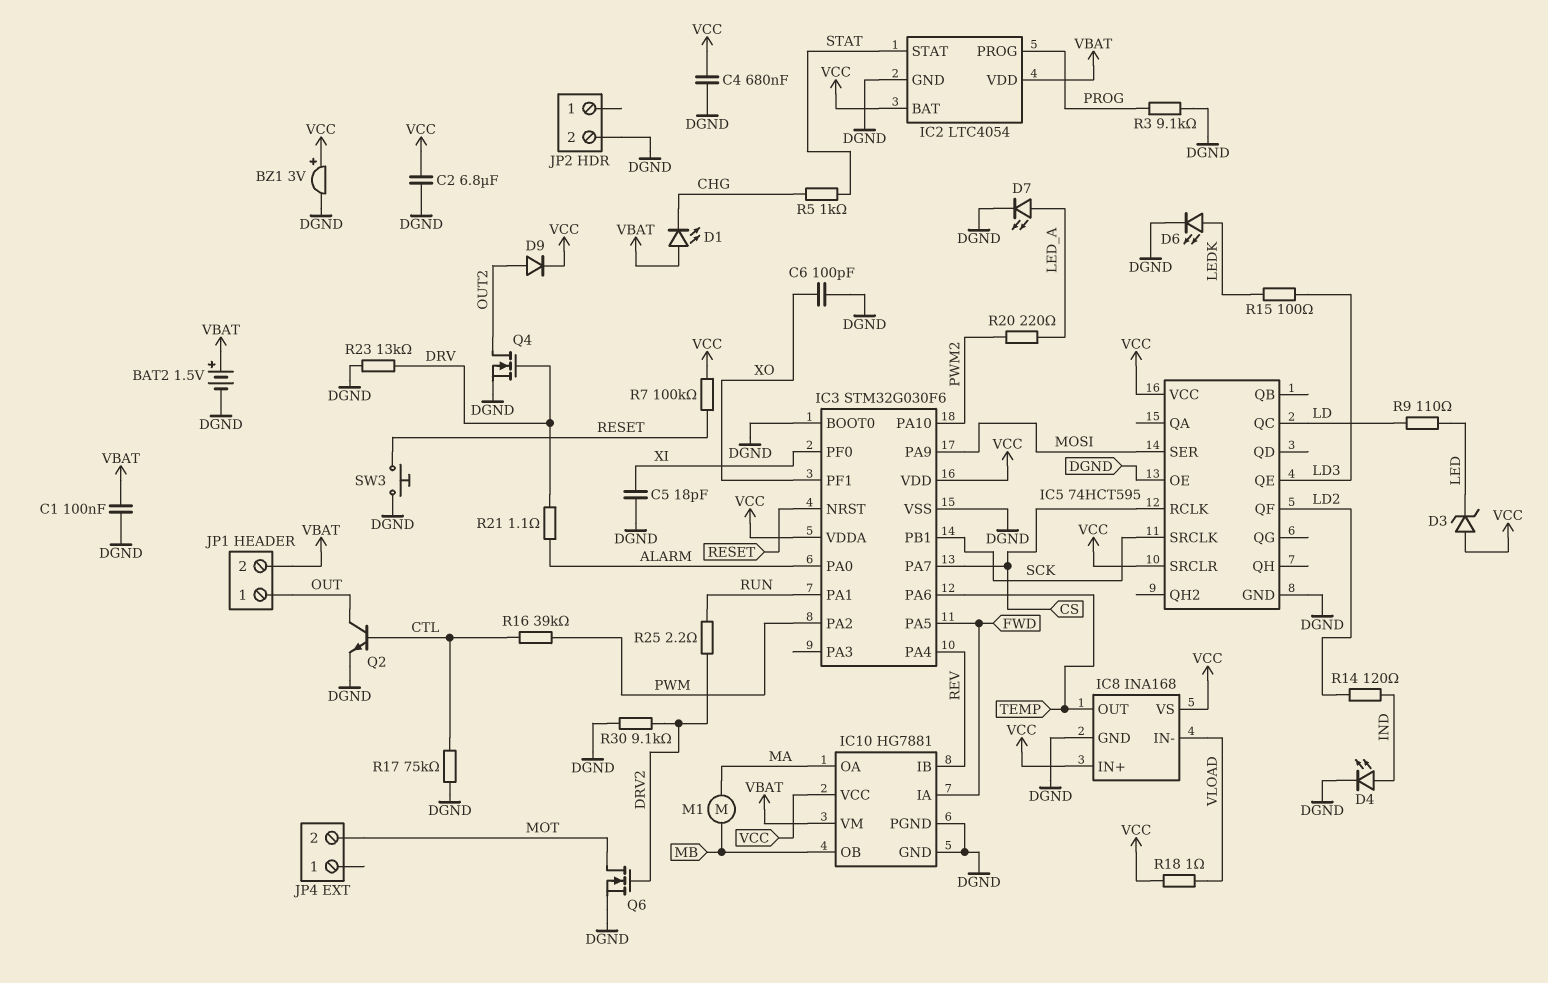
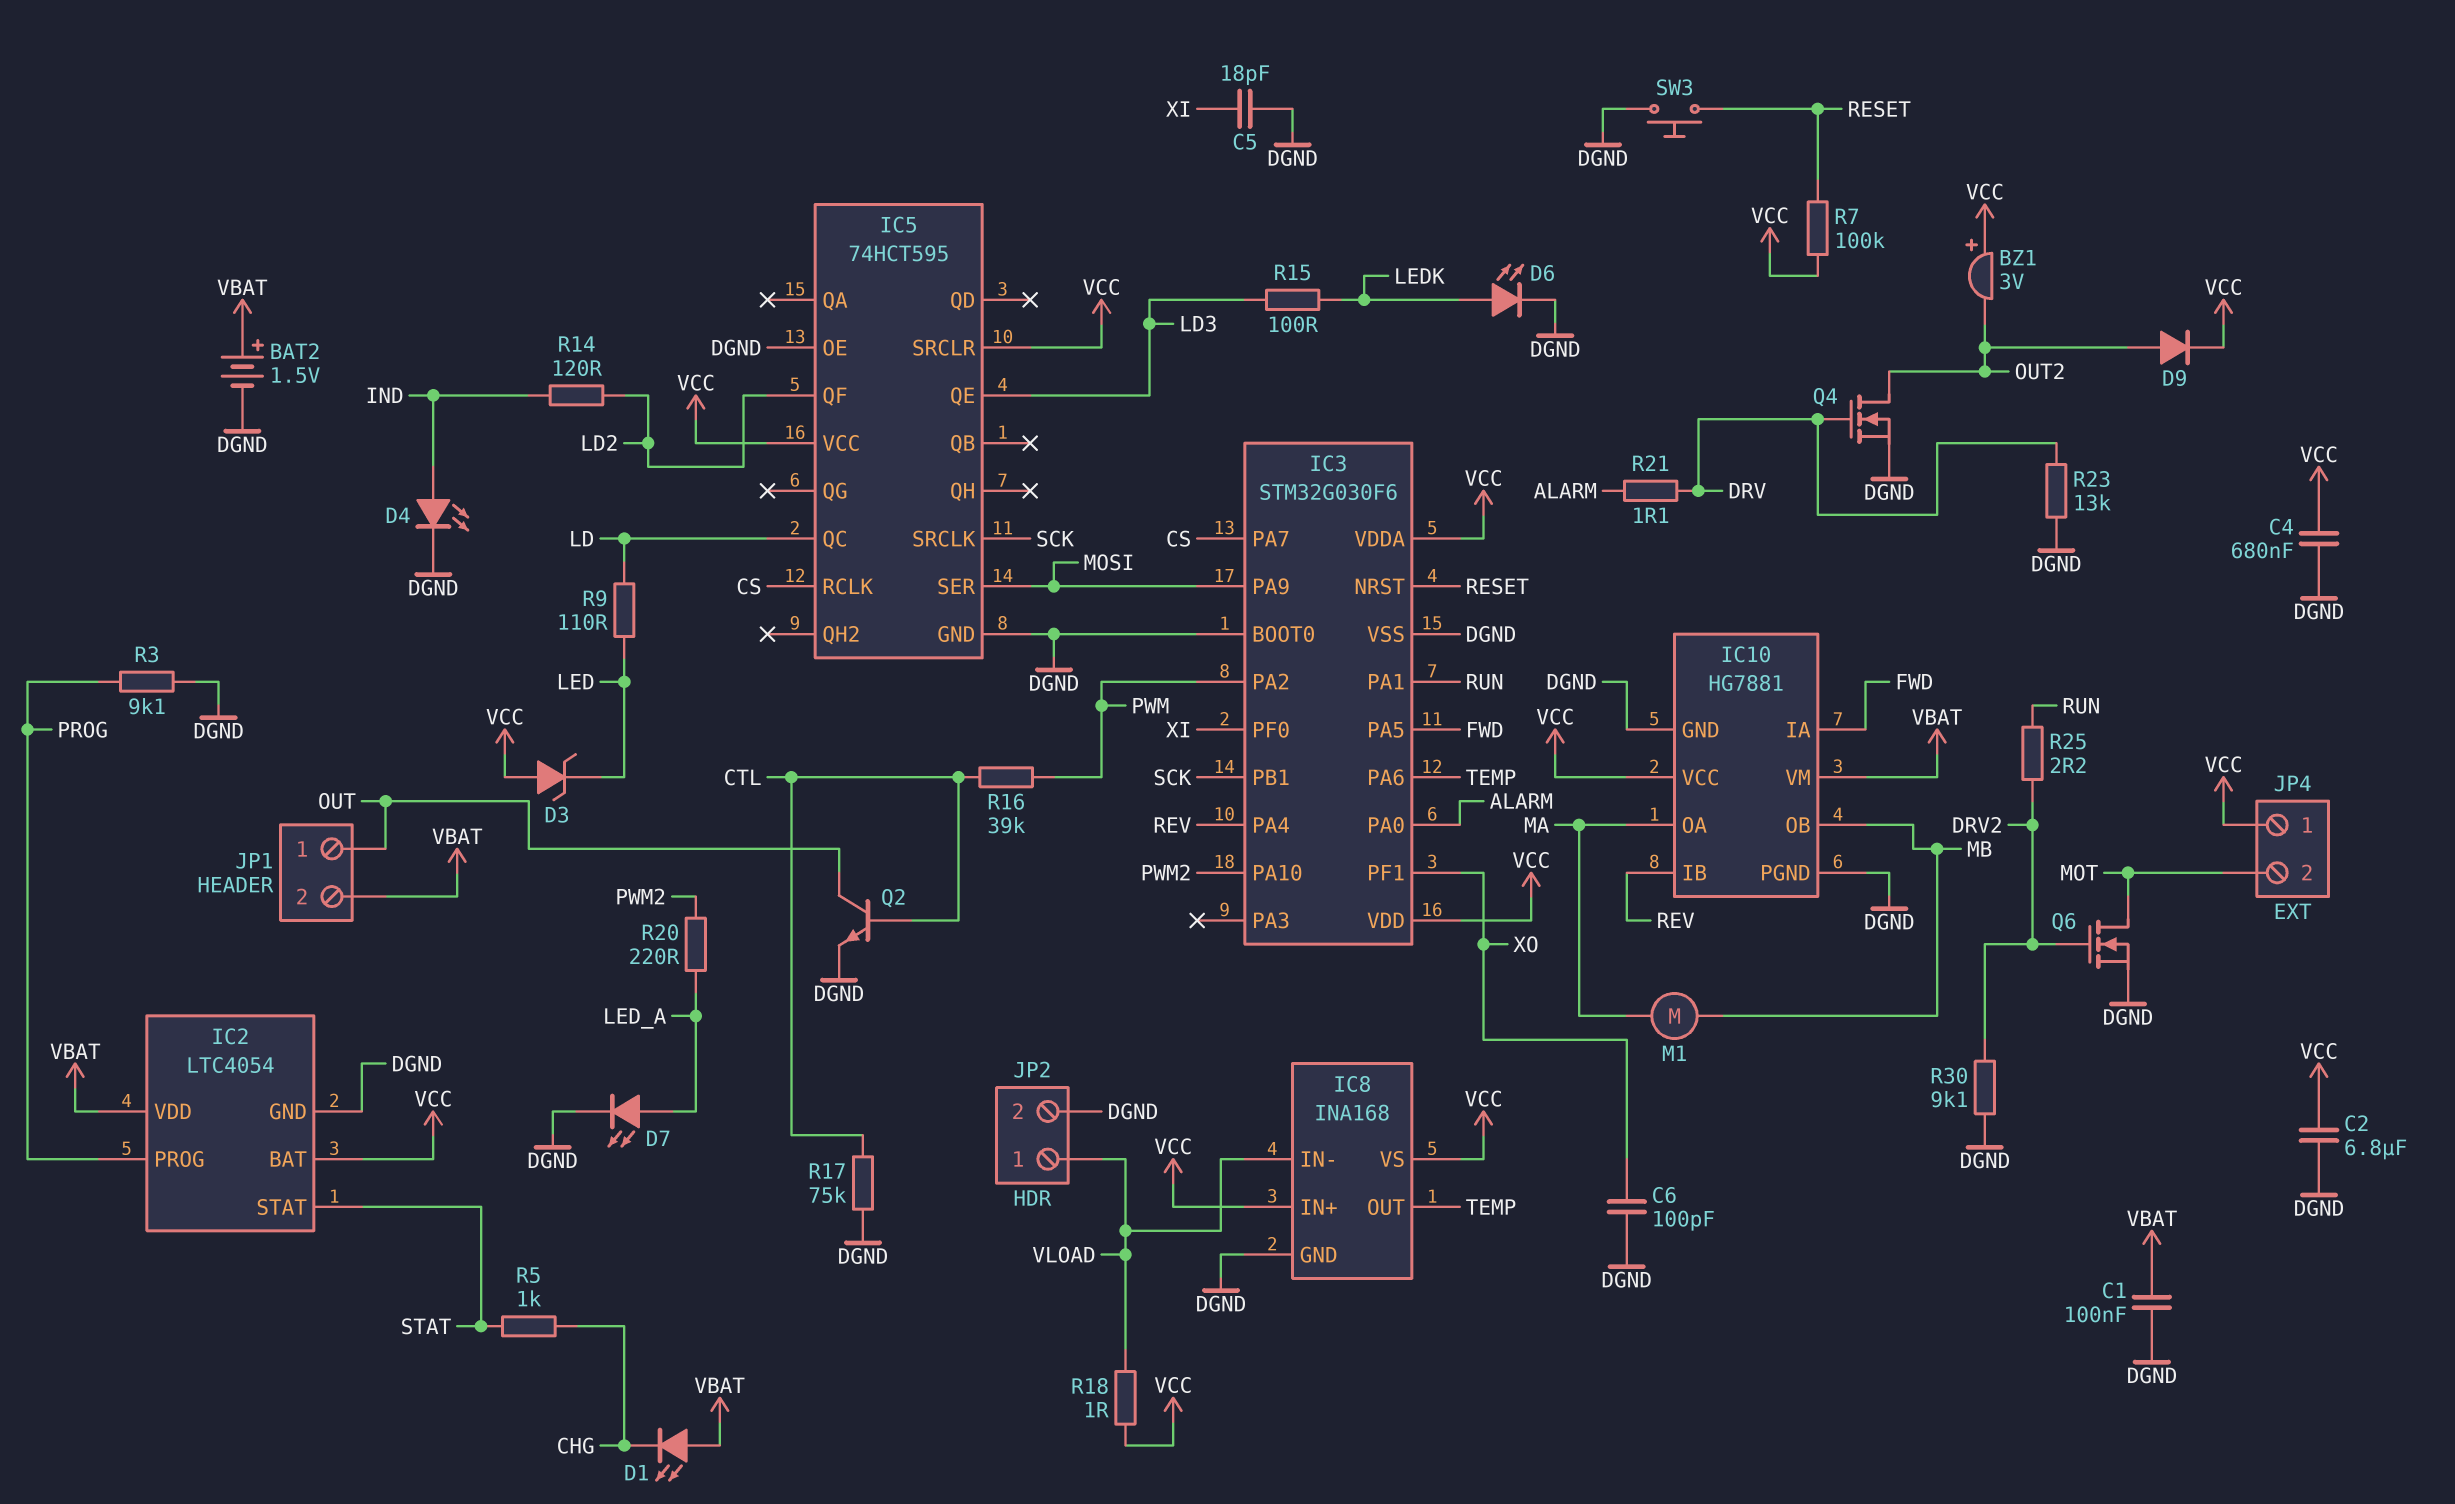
BZ1: buzzer 3V (plus VCC, minus DGND) -> buzzer 3V (plus VCC, minus OUT2)
JP2 pin 1: none -> VLOAD
JP4 pin 1: none -> VCC

